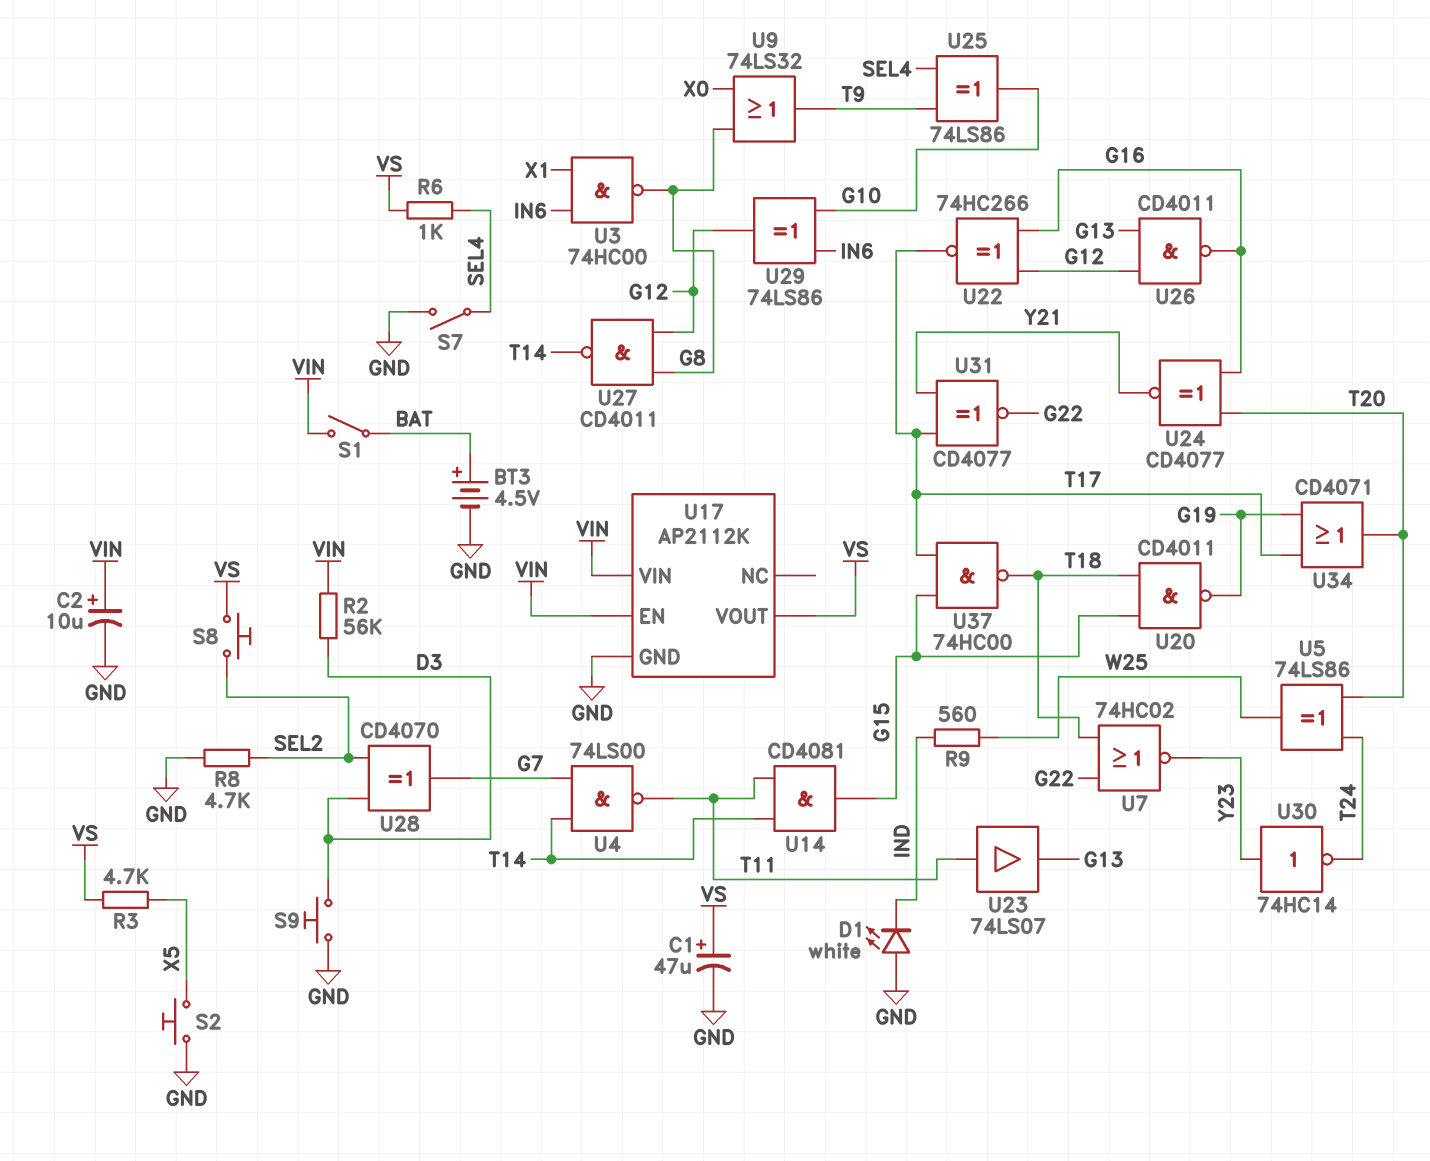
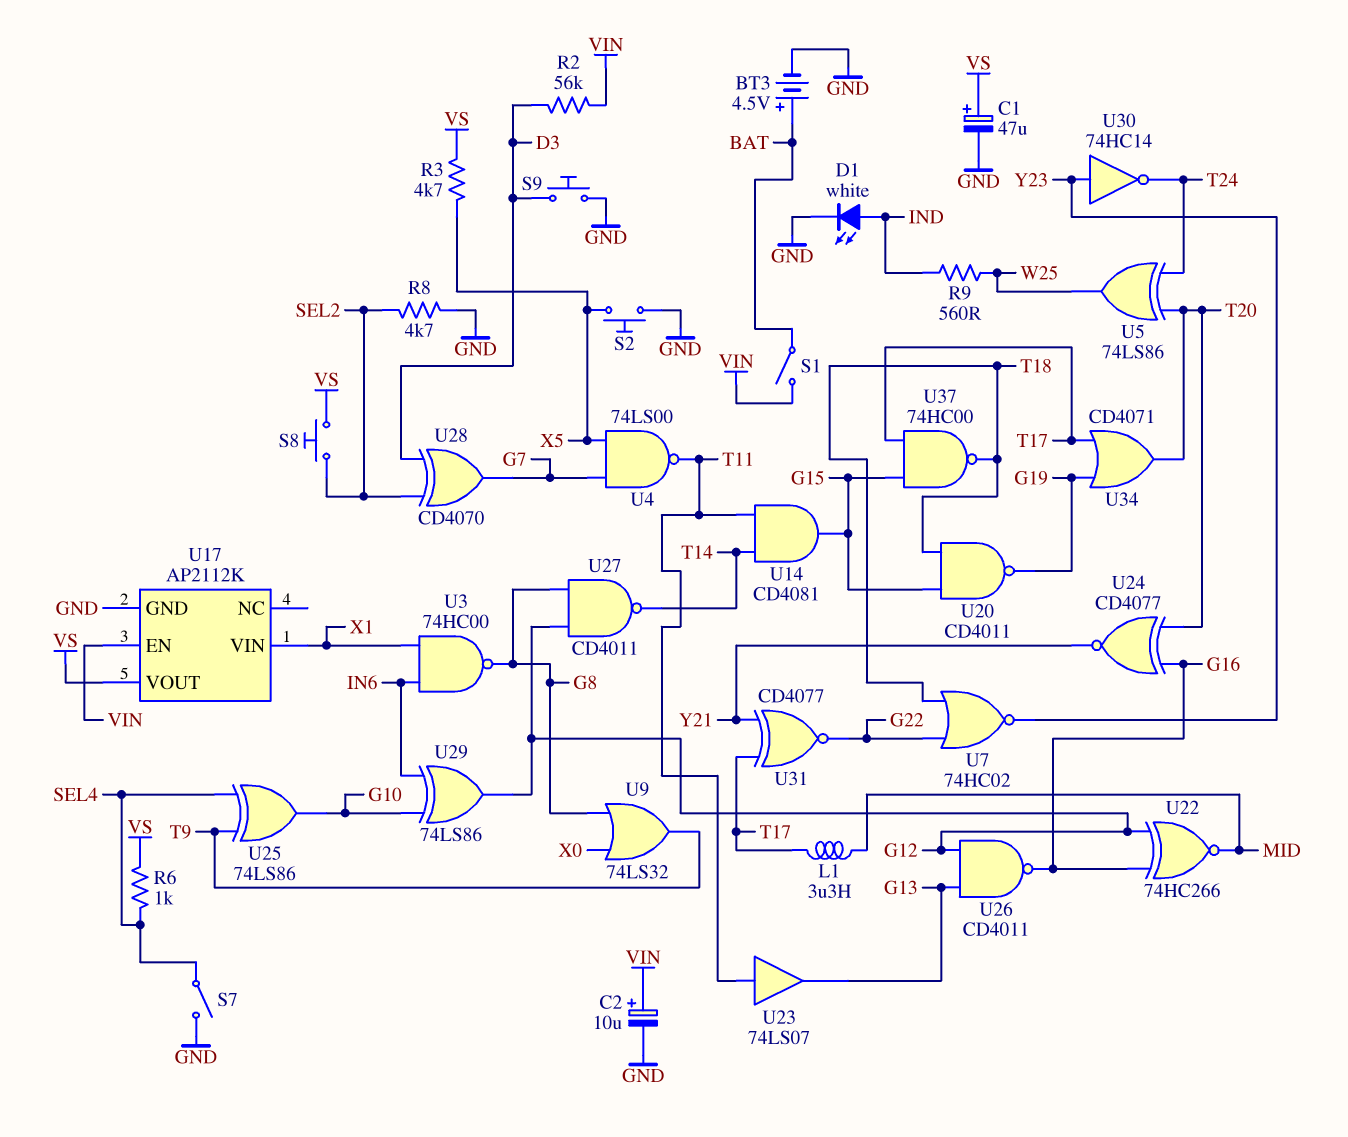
D1: LED white (A GND, K IND) -> LED white (A IND, K GND)
L1: none -> 3.3uH (MID, T17)
U4: NAND 74LS00 (in G7, in T14, out T11) -> NAND 74LS00 (in G7, in X5, out T11)
U17 pin VIN: VIN -> X1
U22: XNOR 74HC266 (in G12, in G16, out T17) -> XNOR 74HC266 (in G12, in G16, out MID)

